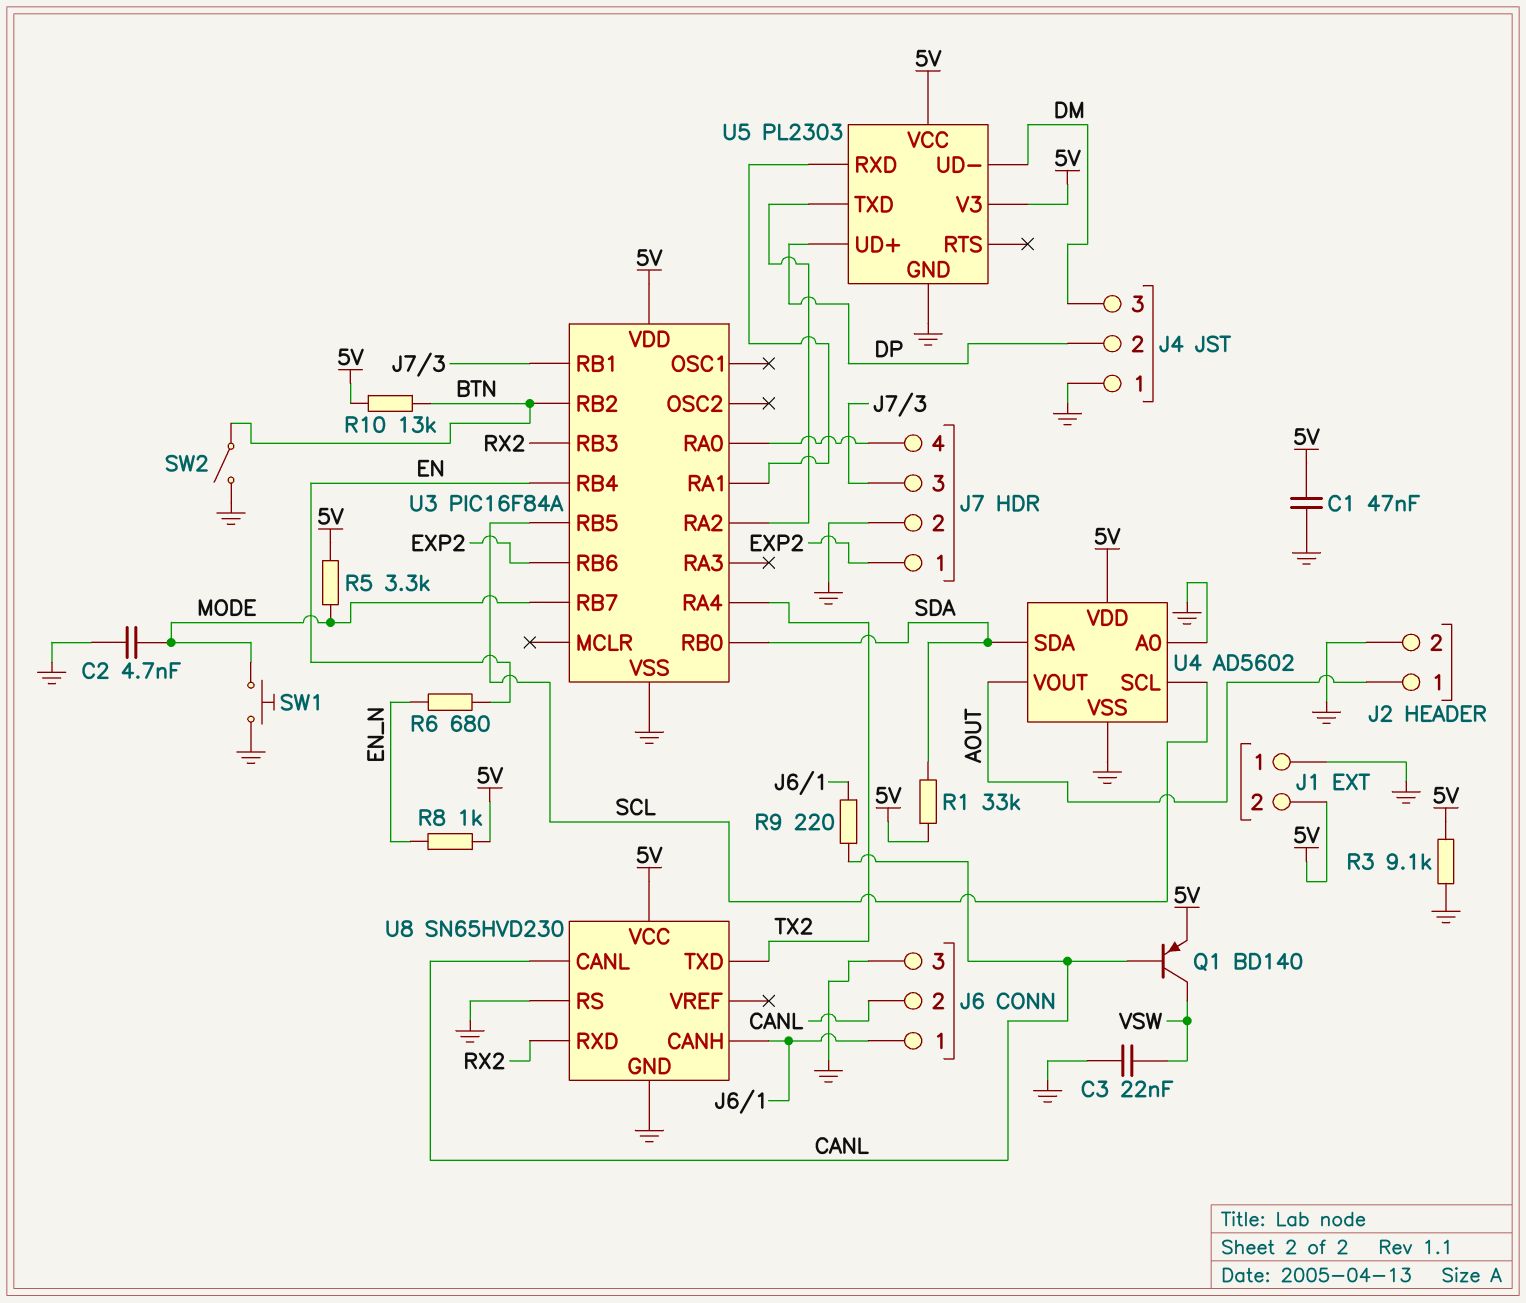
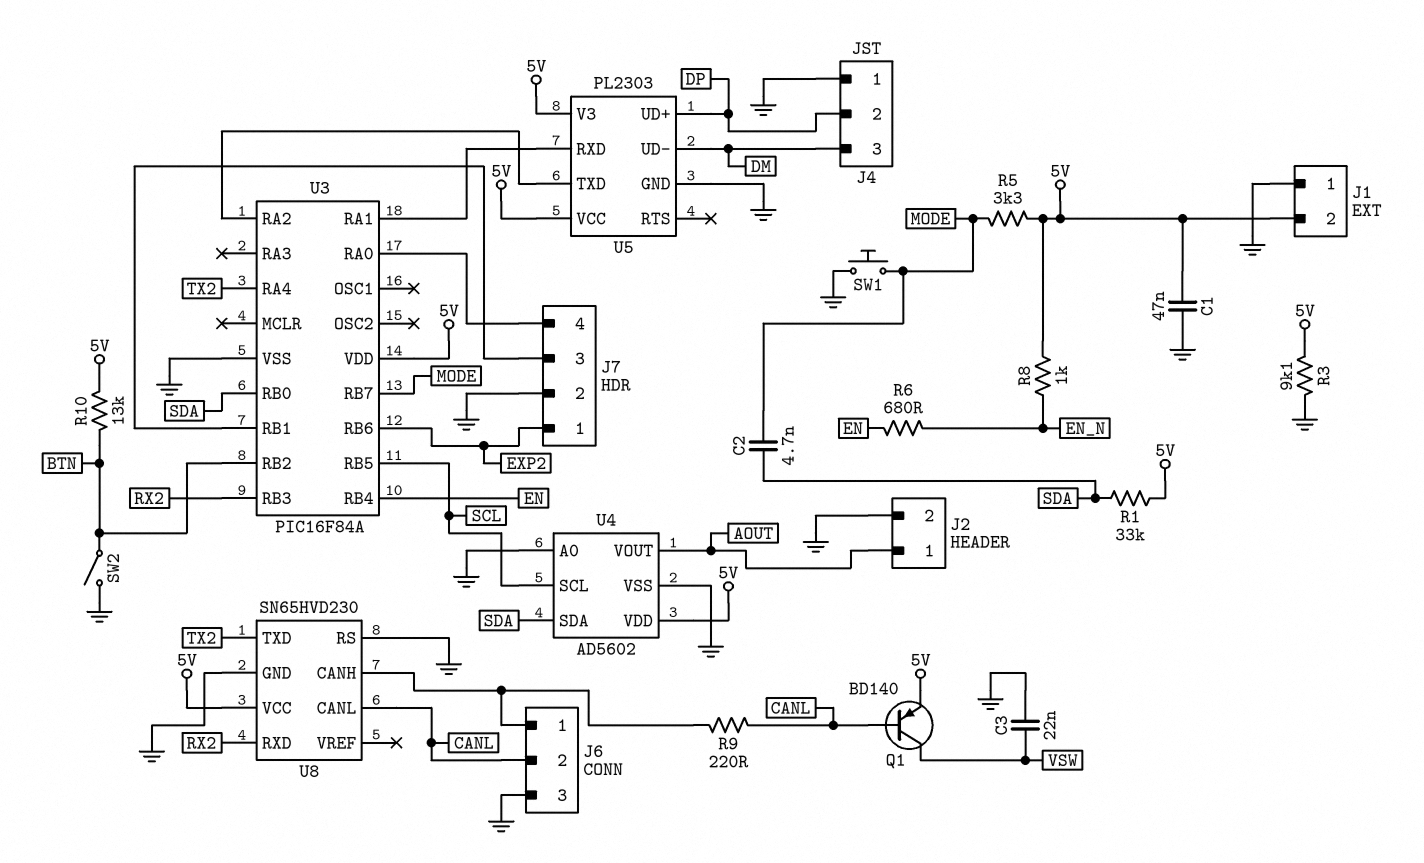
C2: 4.7nF (GND, MODE) -> 4.7nF (MODE, SDA)

